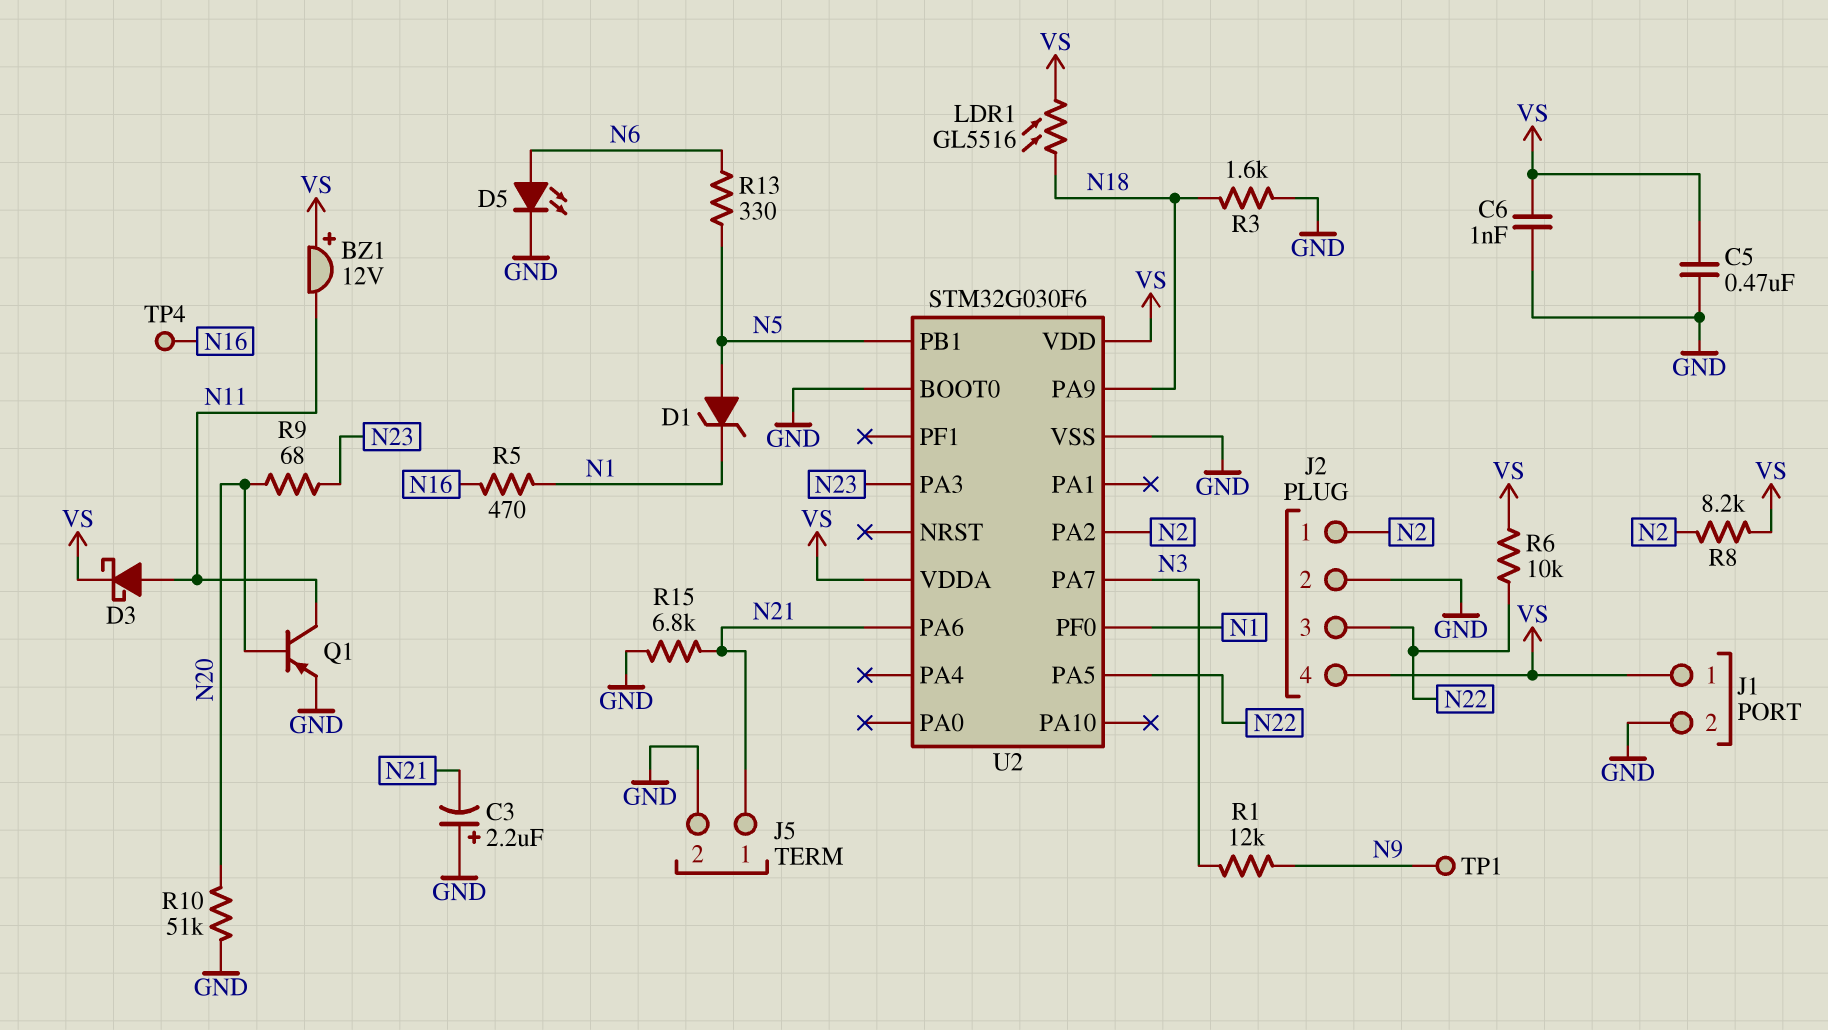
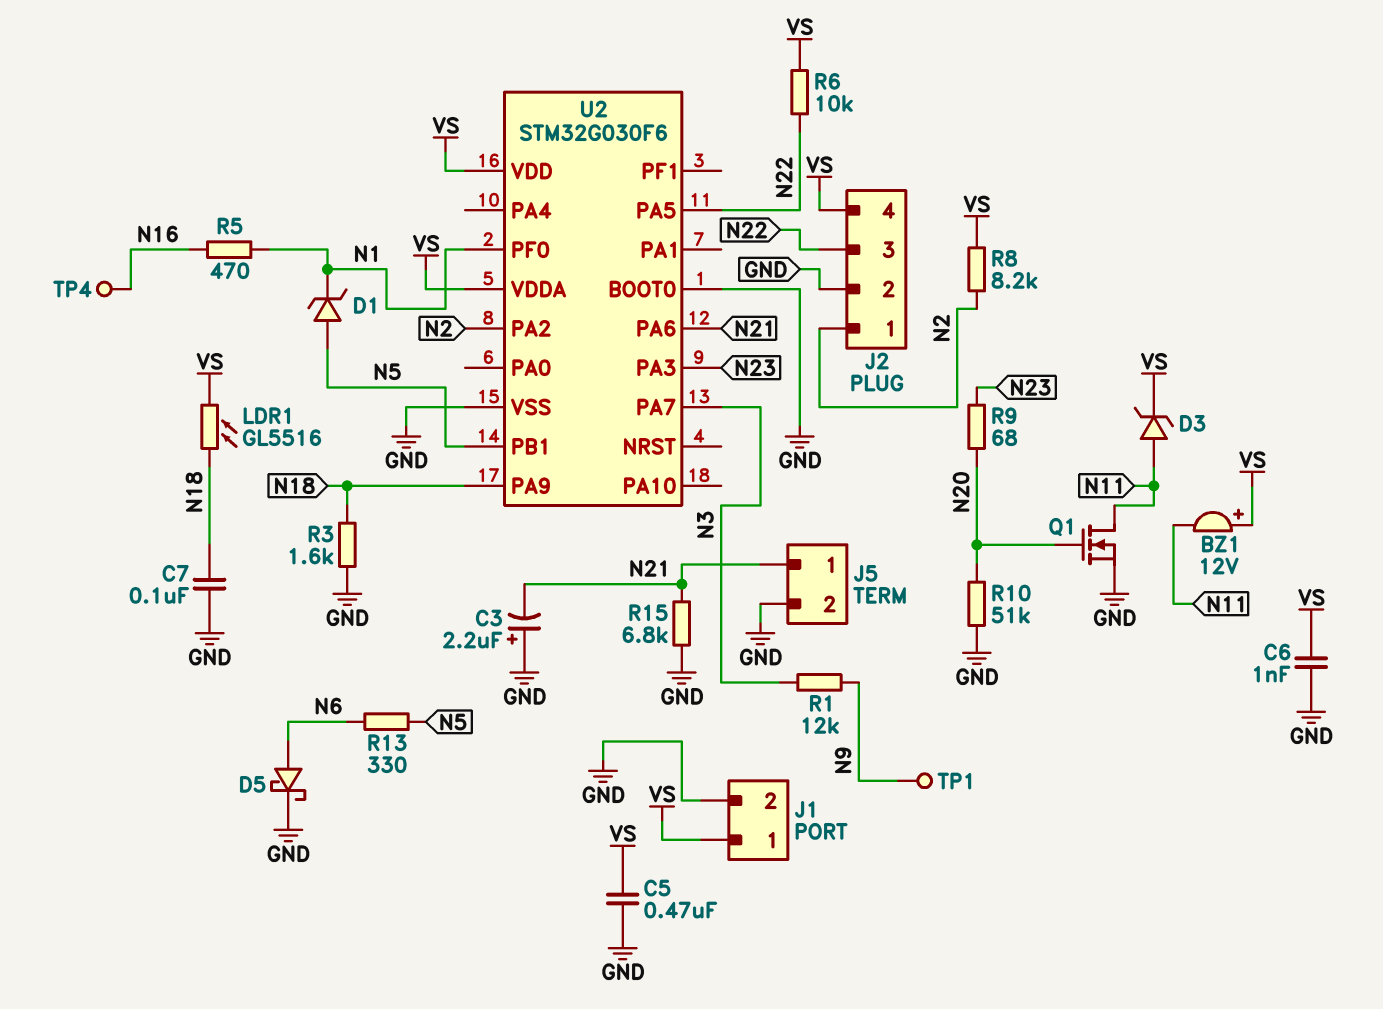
C7: none -> 100nF (GND, N18)
D3: schottky (A N11, K VS) -> zener (A N11, K VS)
D5: LED (A N6, K GND) -> schottky (A N6, K GND)
Q1: PNP (B N20, C N11, E GND) -> NMOS (G N20, D N11, S GND)

